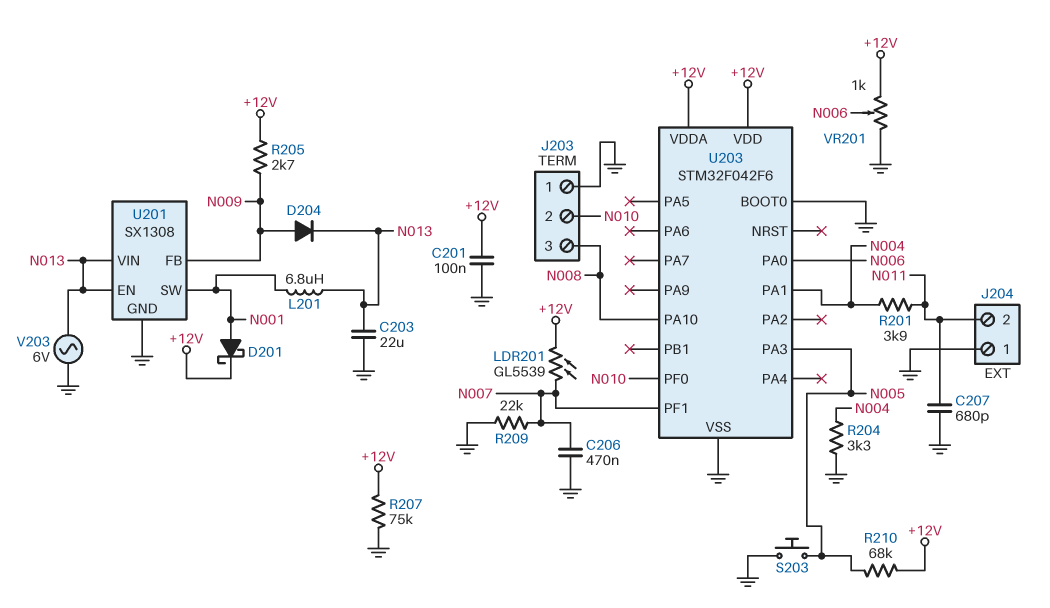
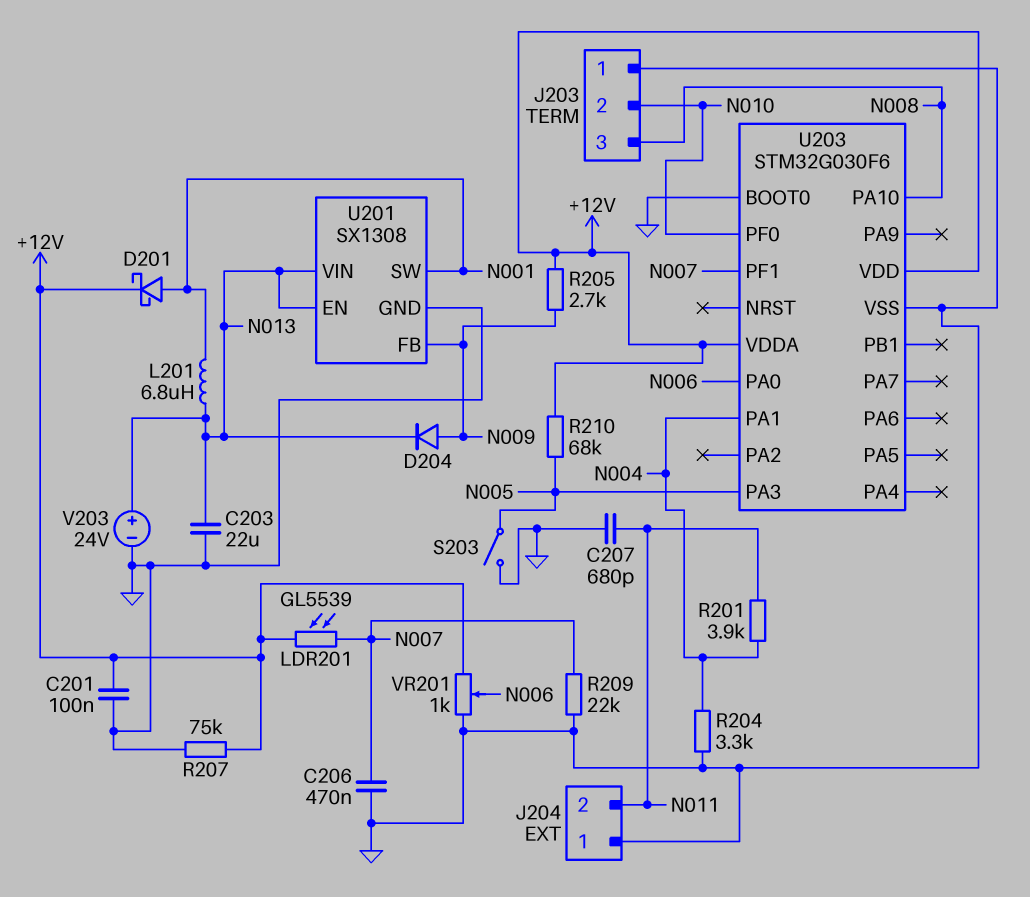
S203: button (GND, N005) -> switch (GND, N005)
U203: STM32F042F6 -> STM32G030F6
V203: AC 6V (GND, N013) -> 24V (plus N013, minus GND)

